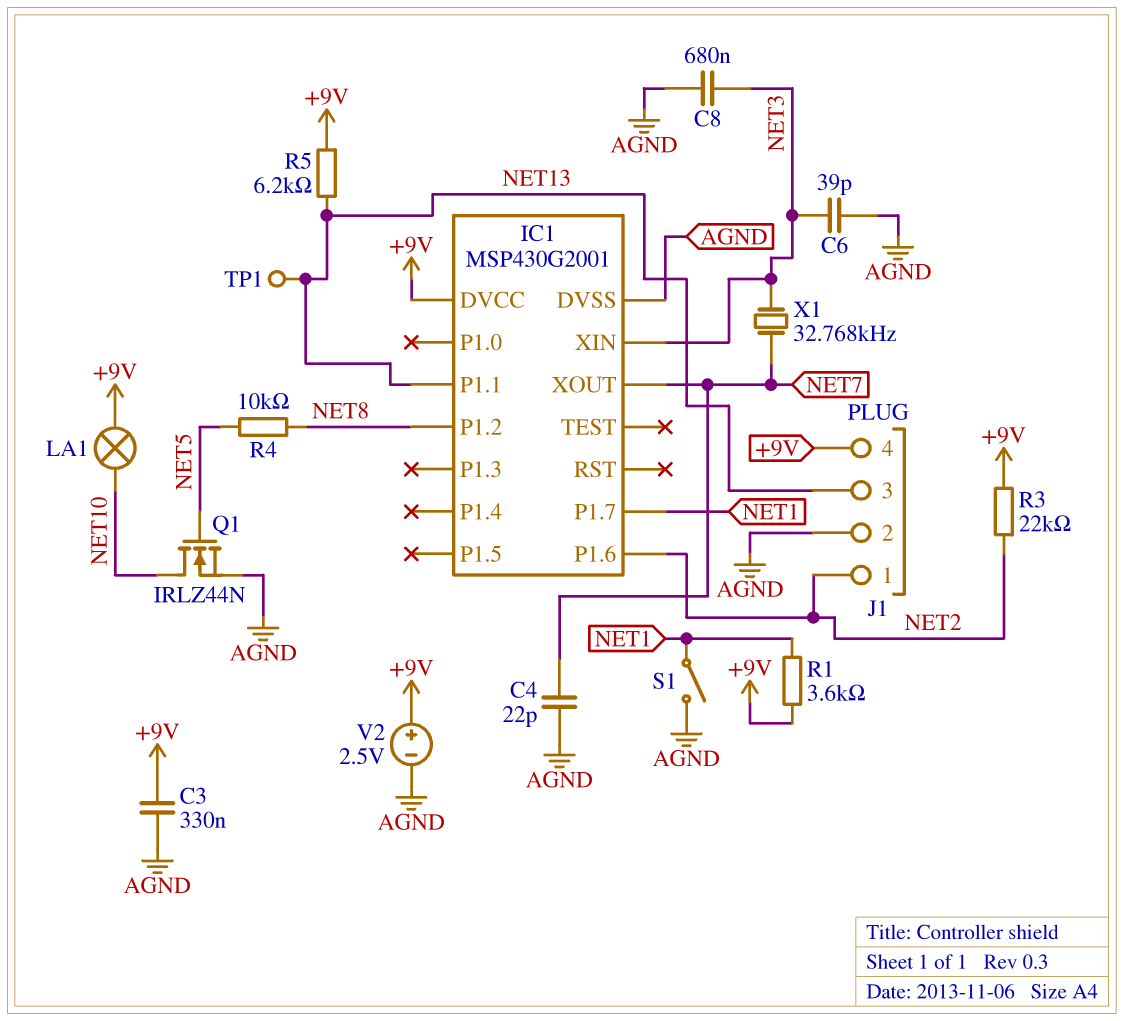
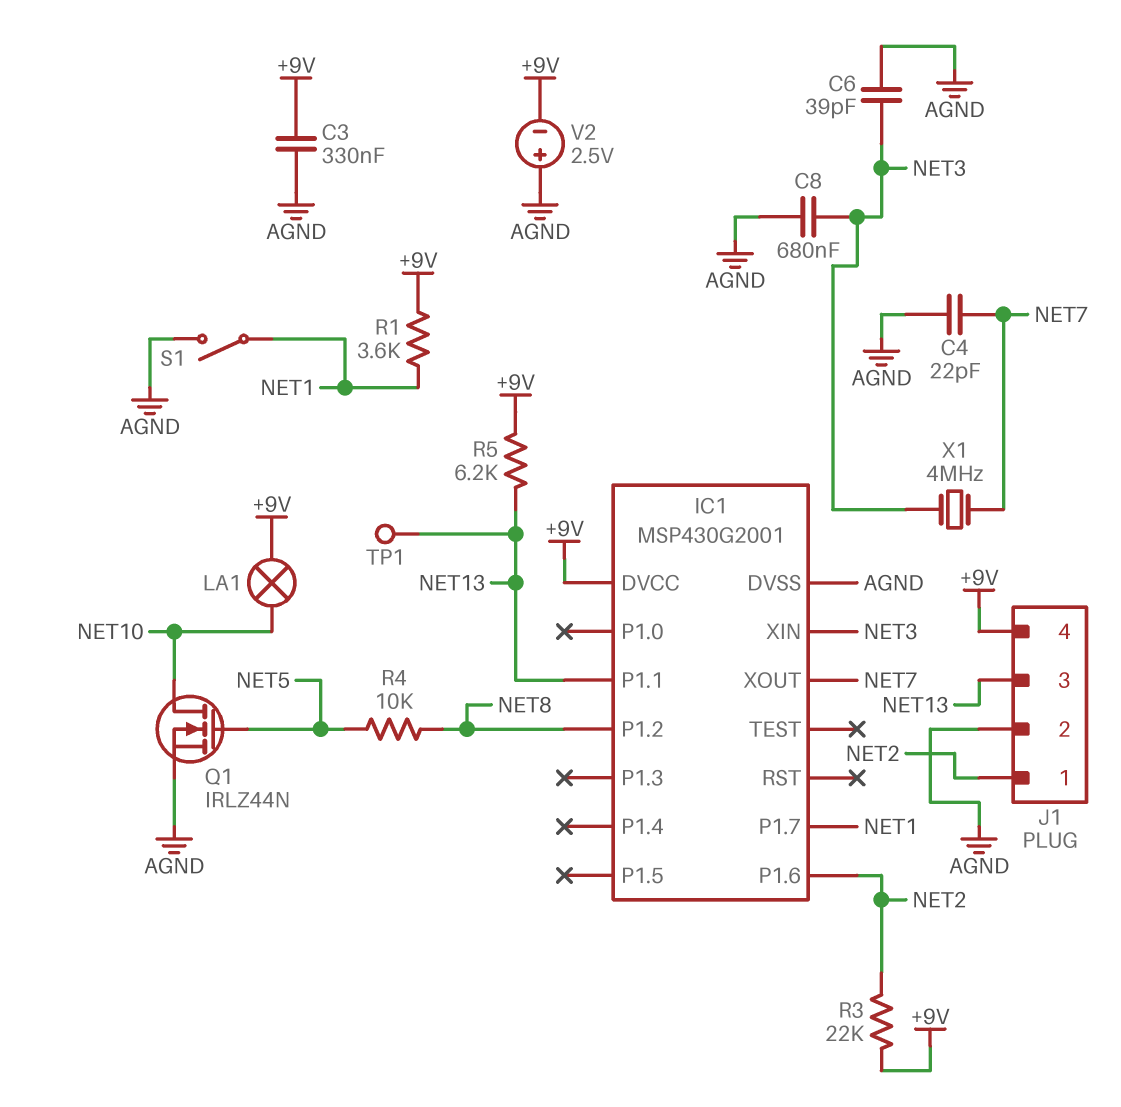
V2: 2.5V (plus +9V, minus AGND) -> 2.5V (plus AGND, minus +9V)
X1: 32.768kHz (NET3, NET7) -> 4MHz (NET3, NET7)

